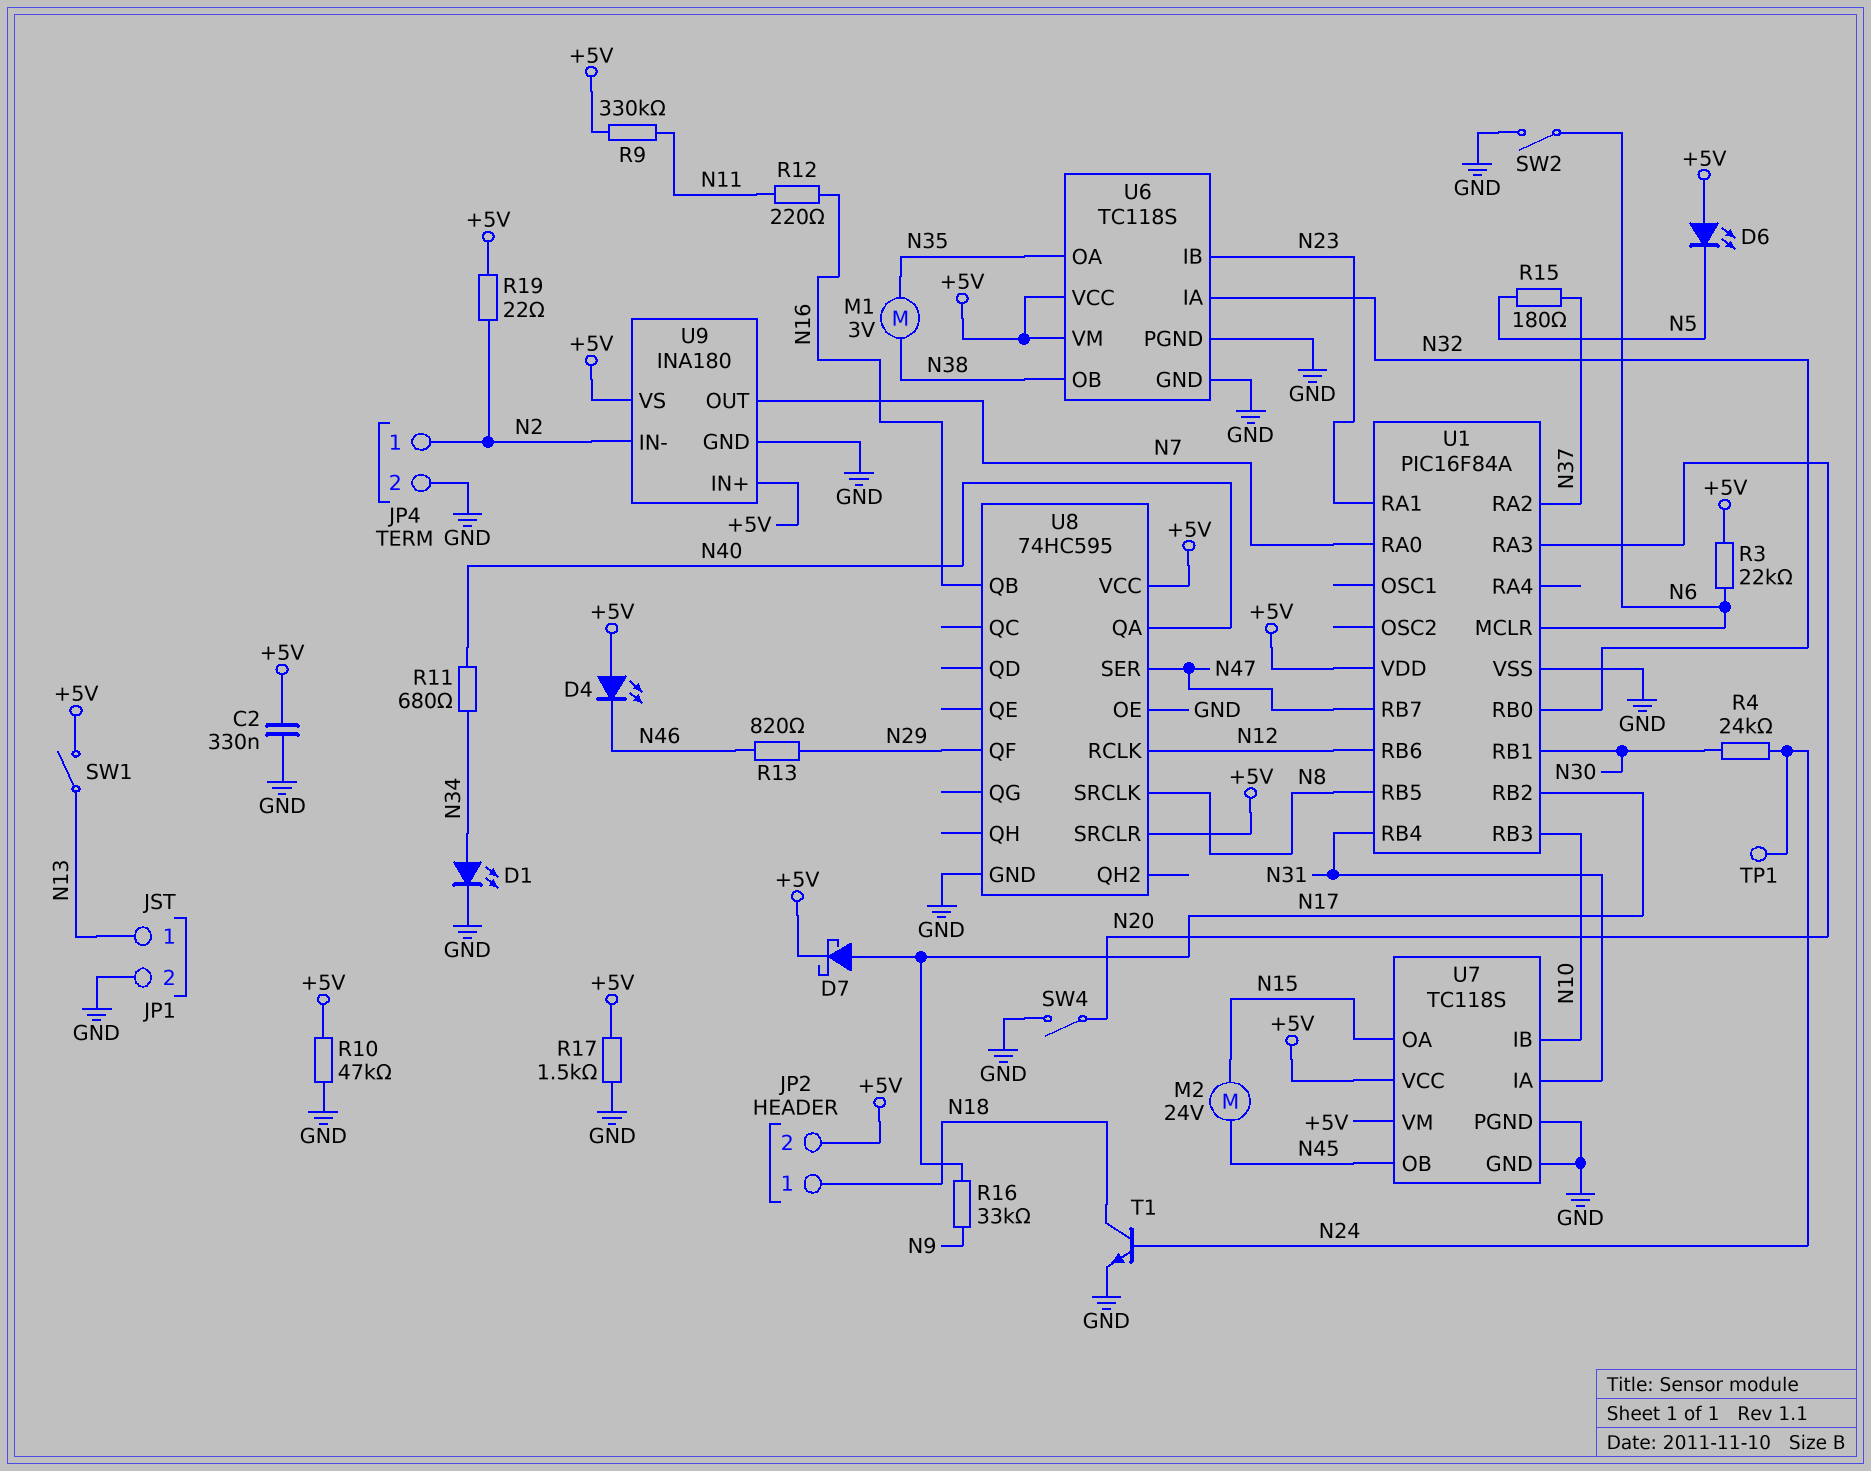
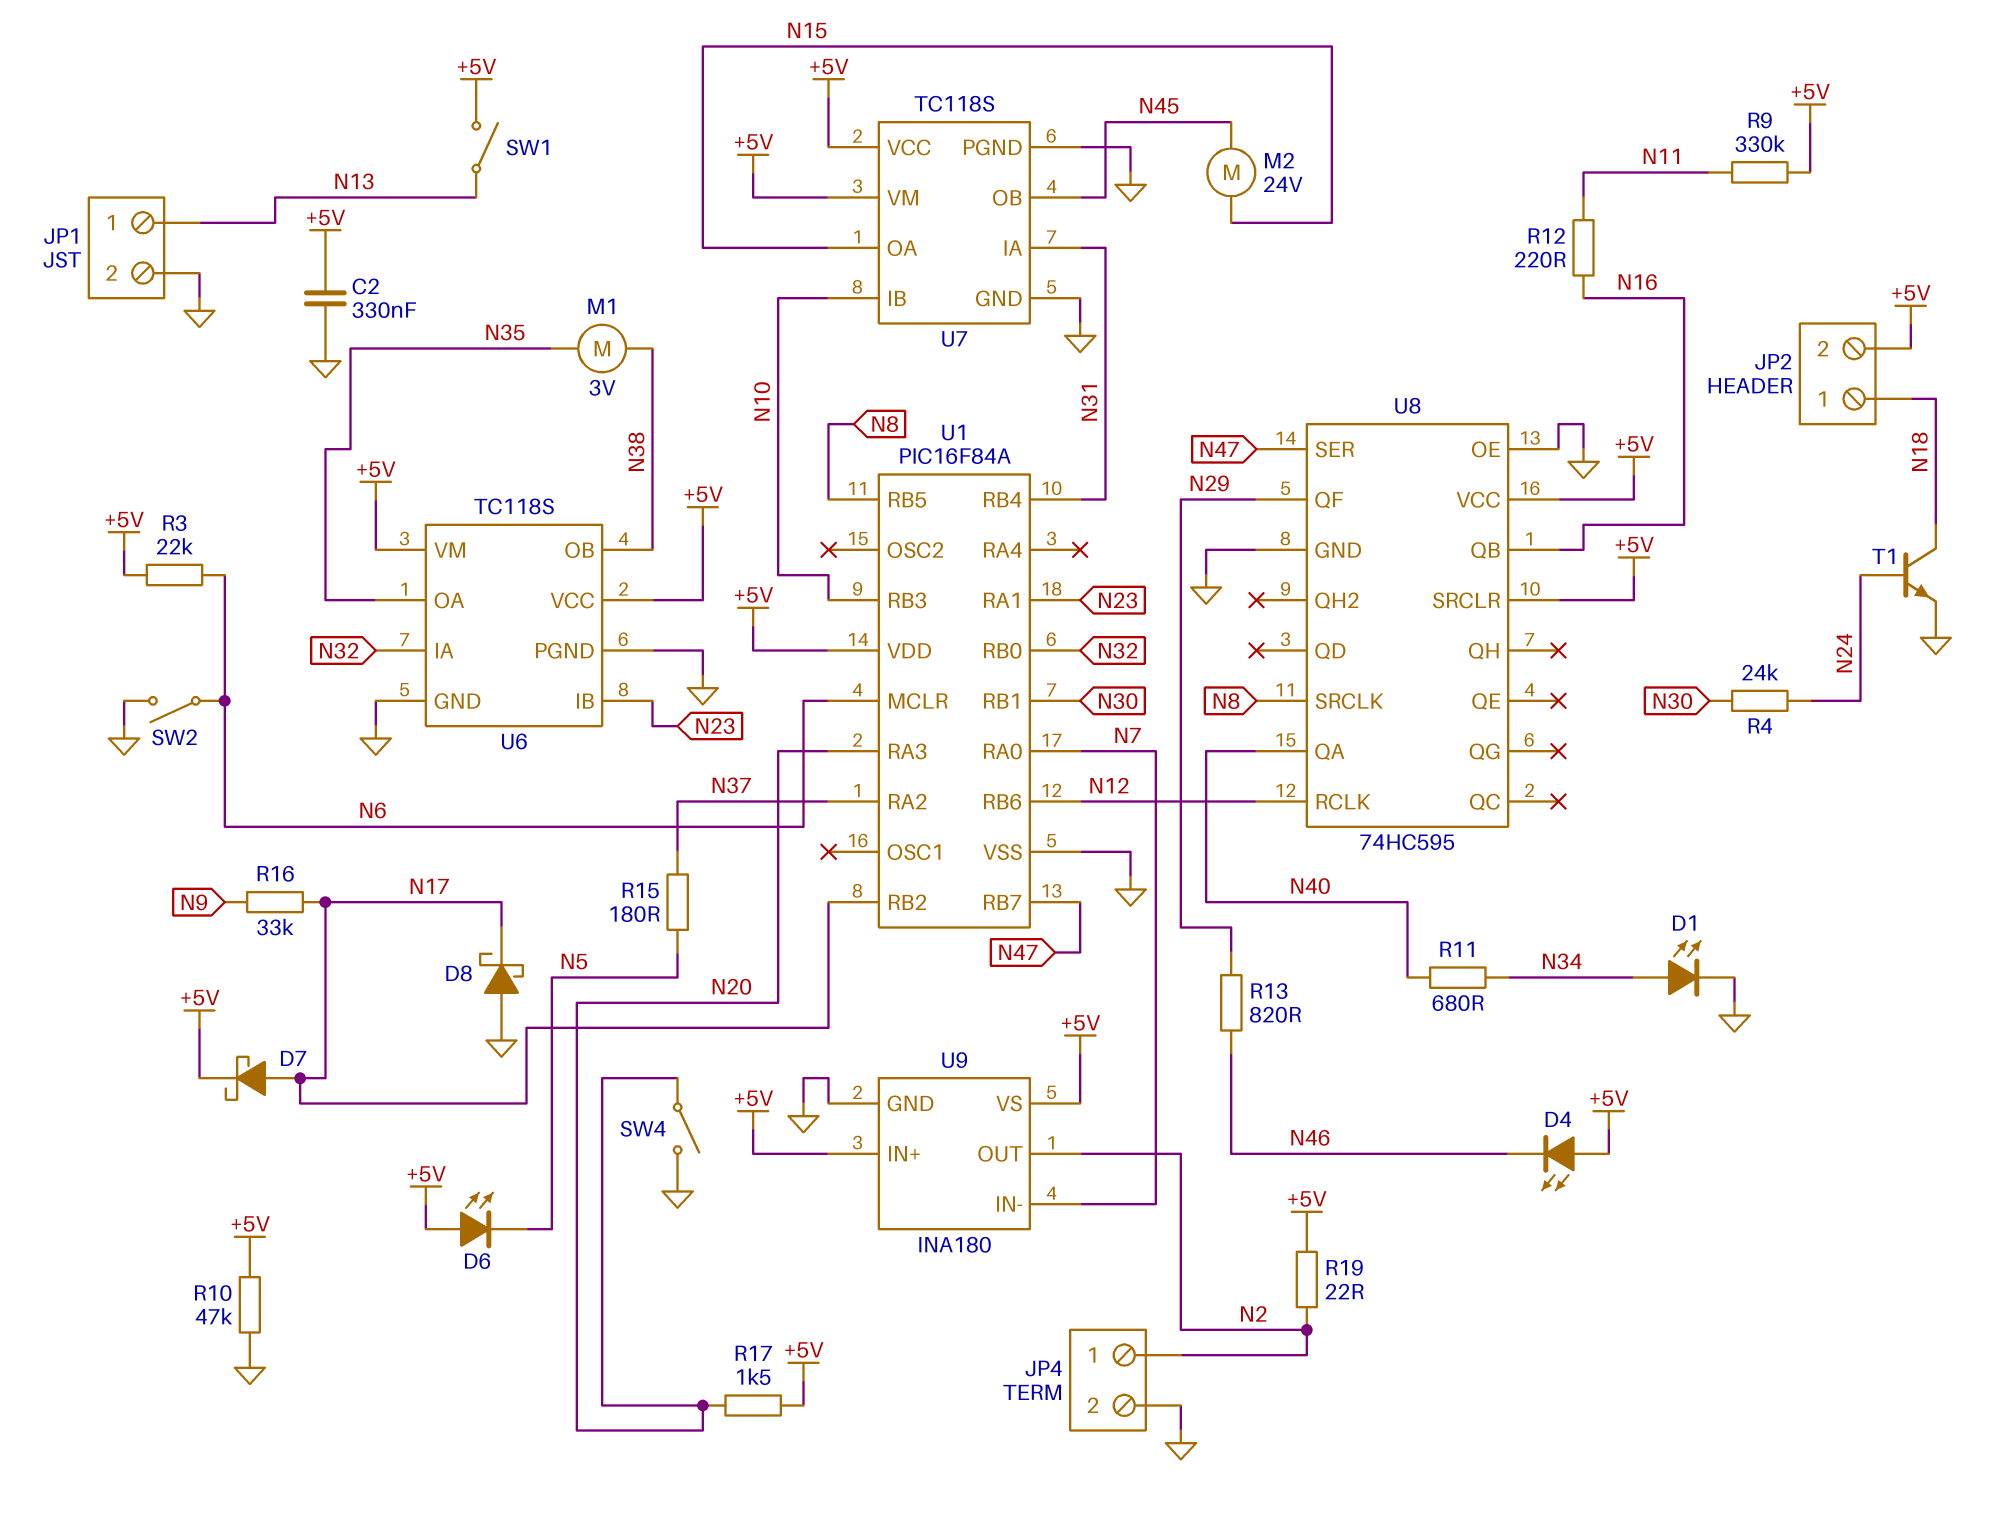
D8: none -> schottky (A GND, K N17)
R17: 1.5k (+5V, GND) -> 1.5k (+5V, N20)
TP1: test point (N24) -> none
U9 pin IN-: N2 -> N7
U9 pin OUT: N7 -> N2

